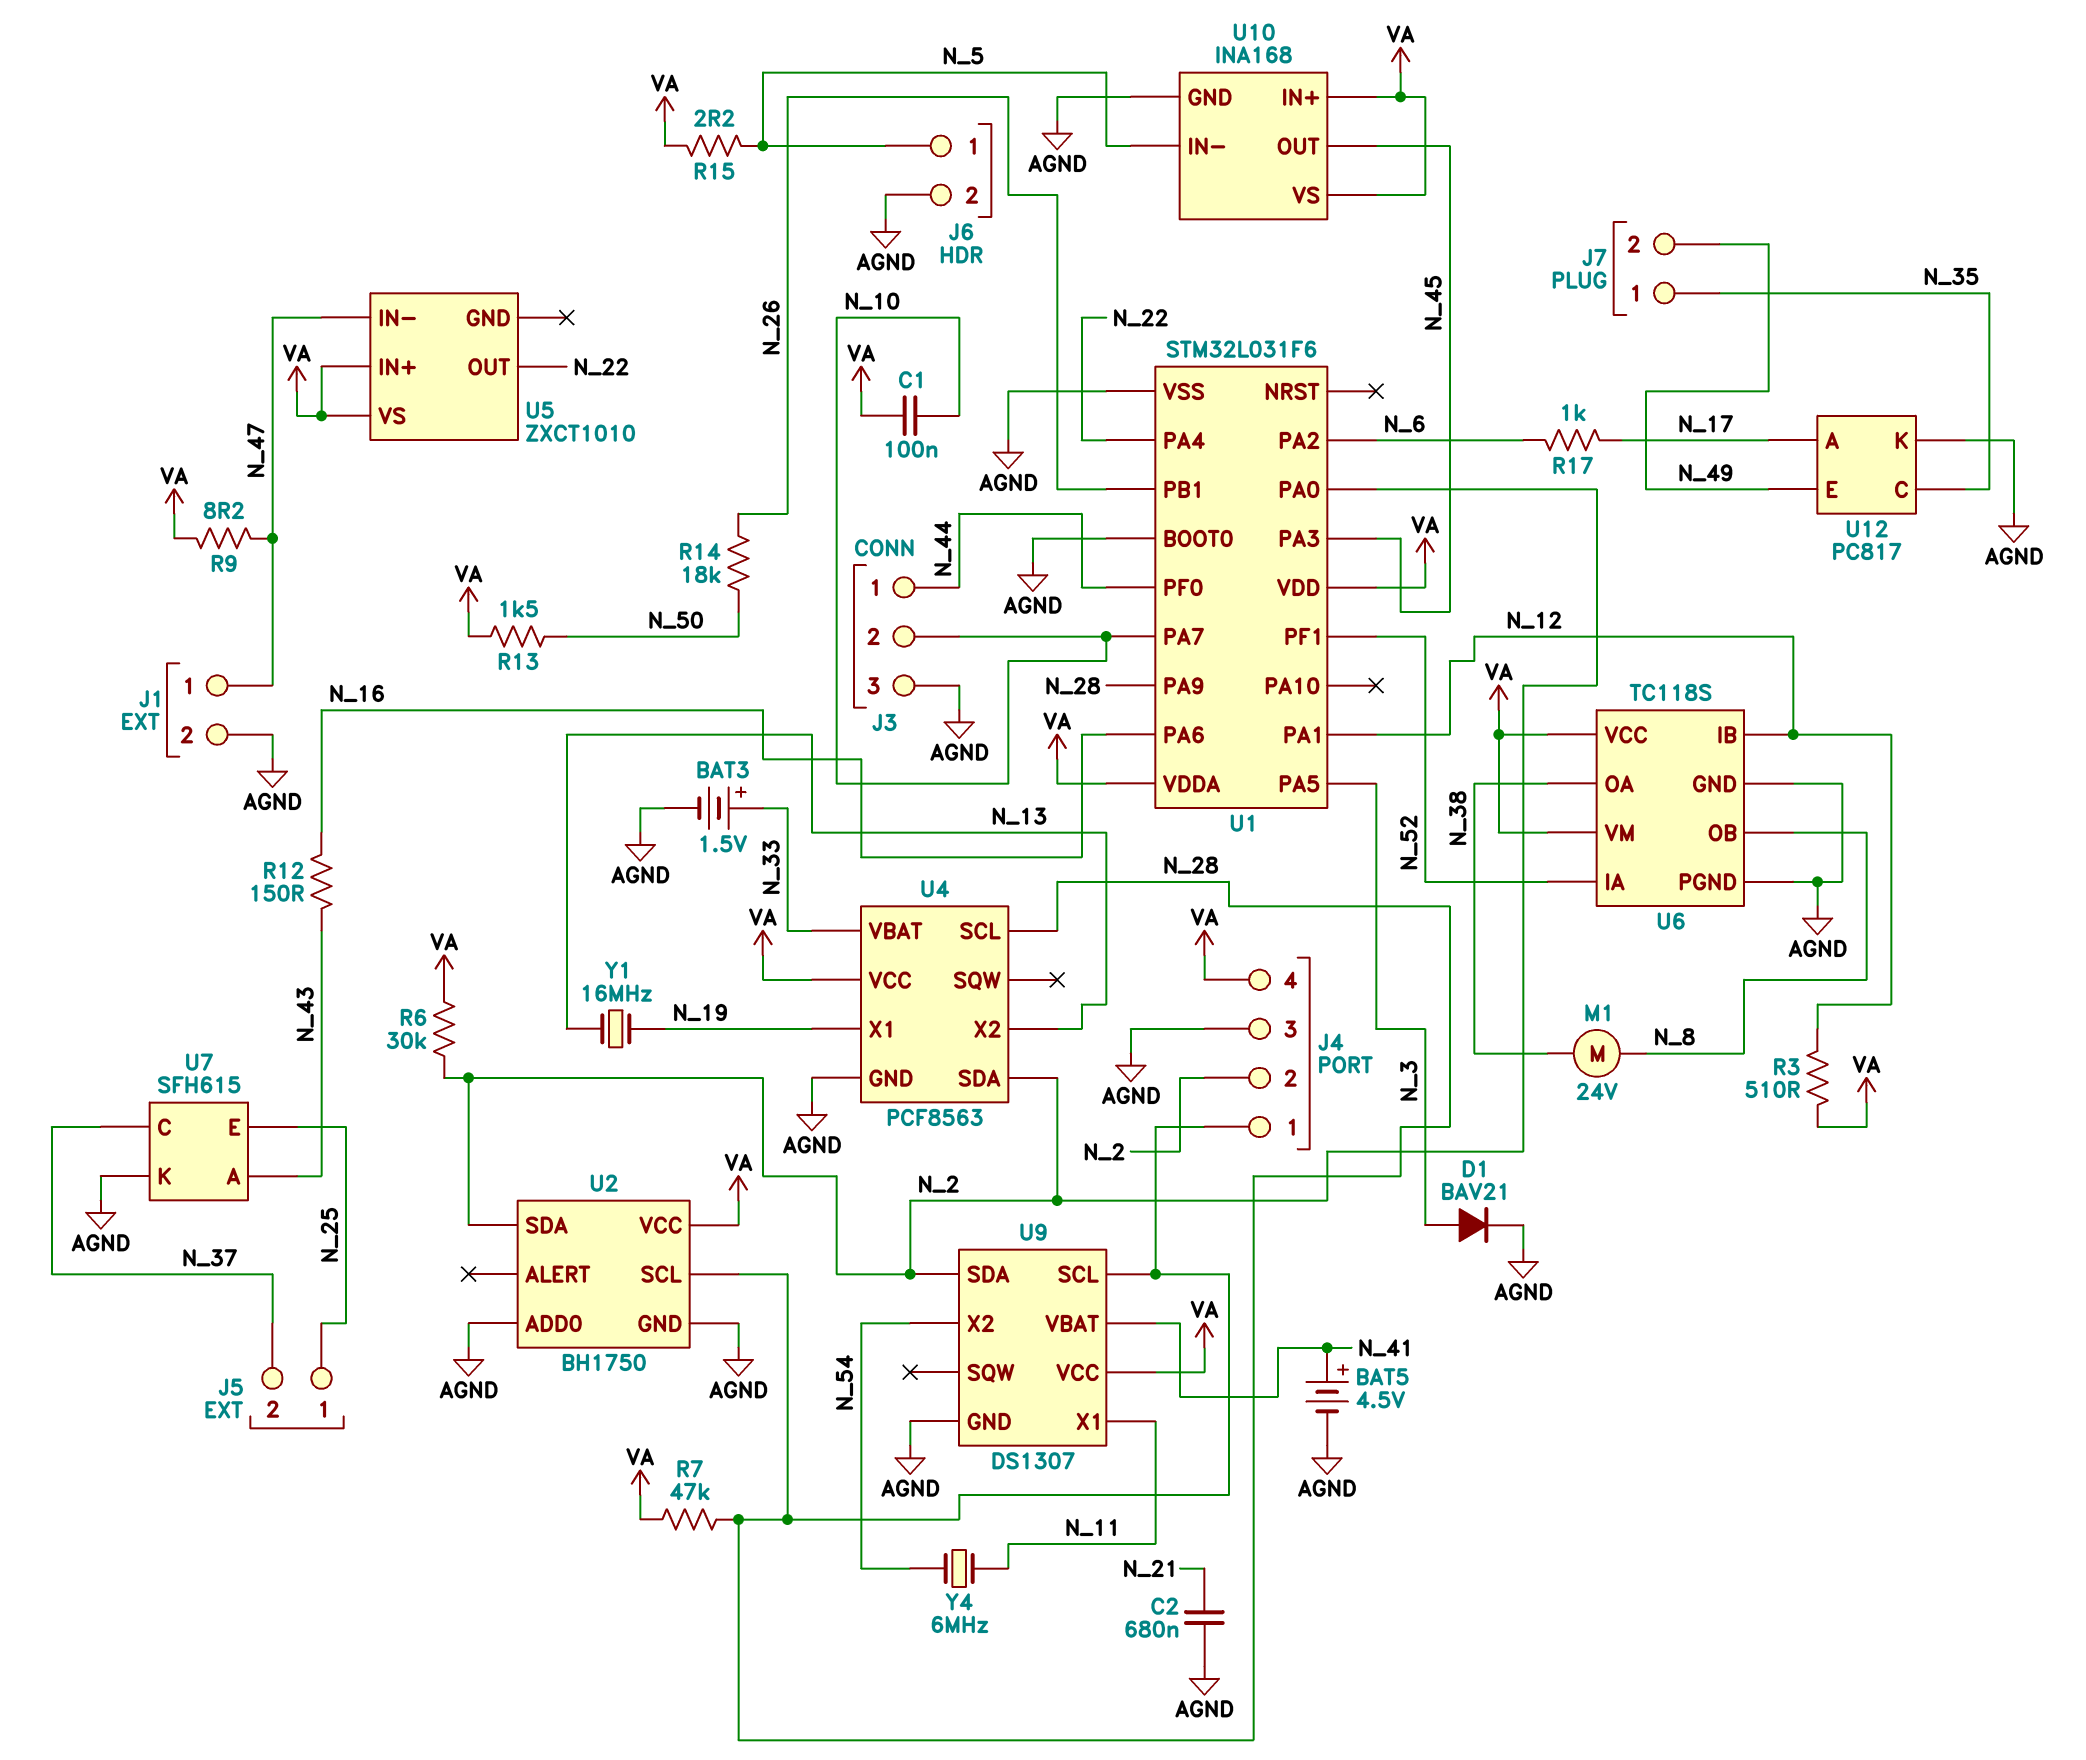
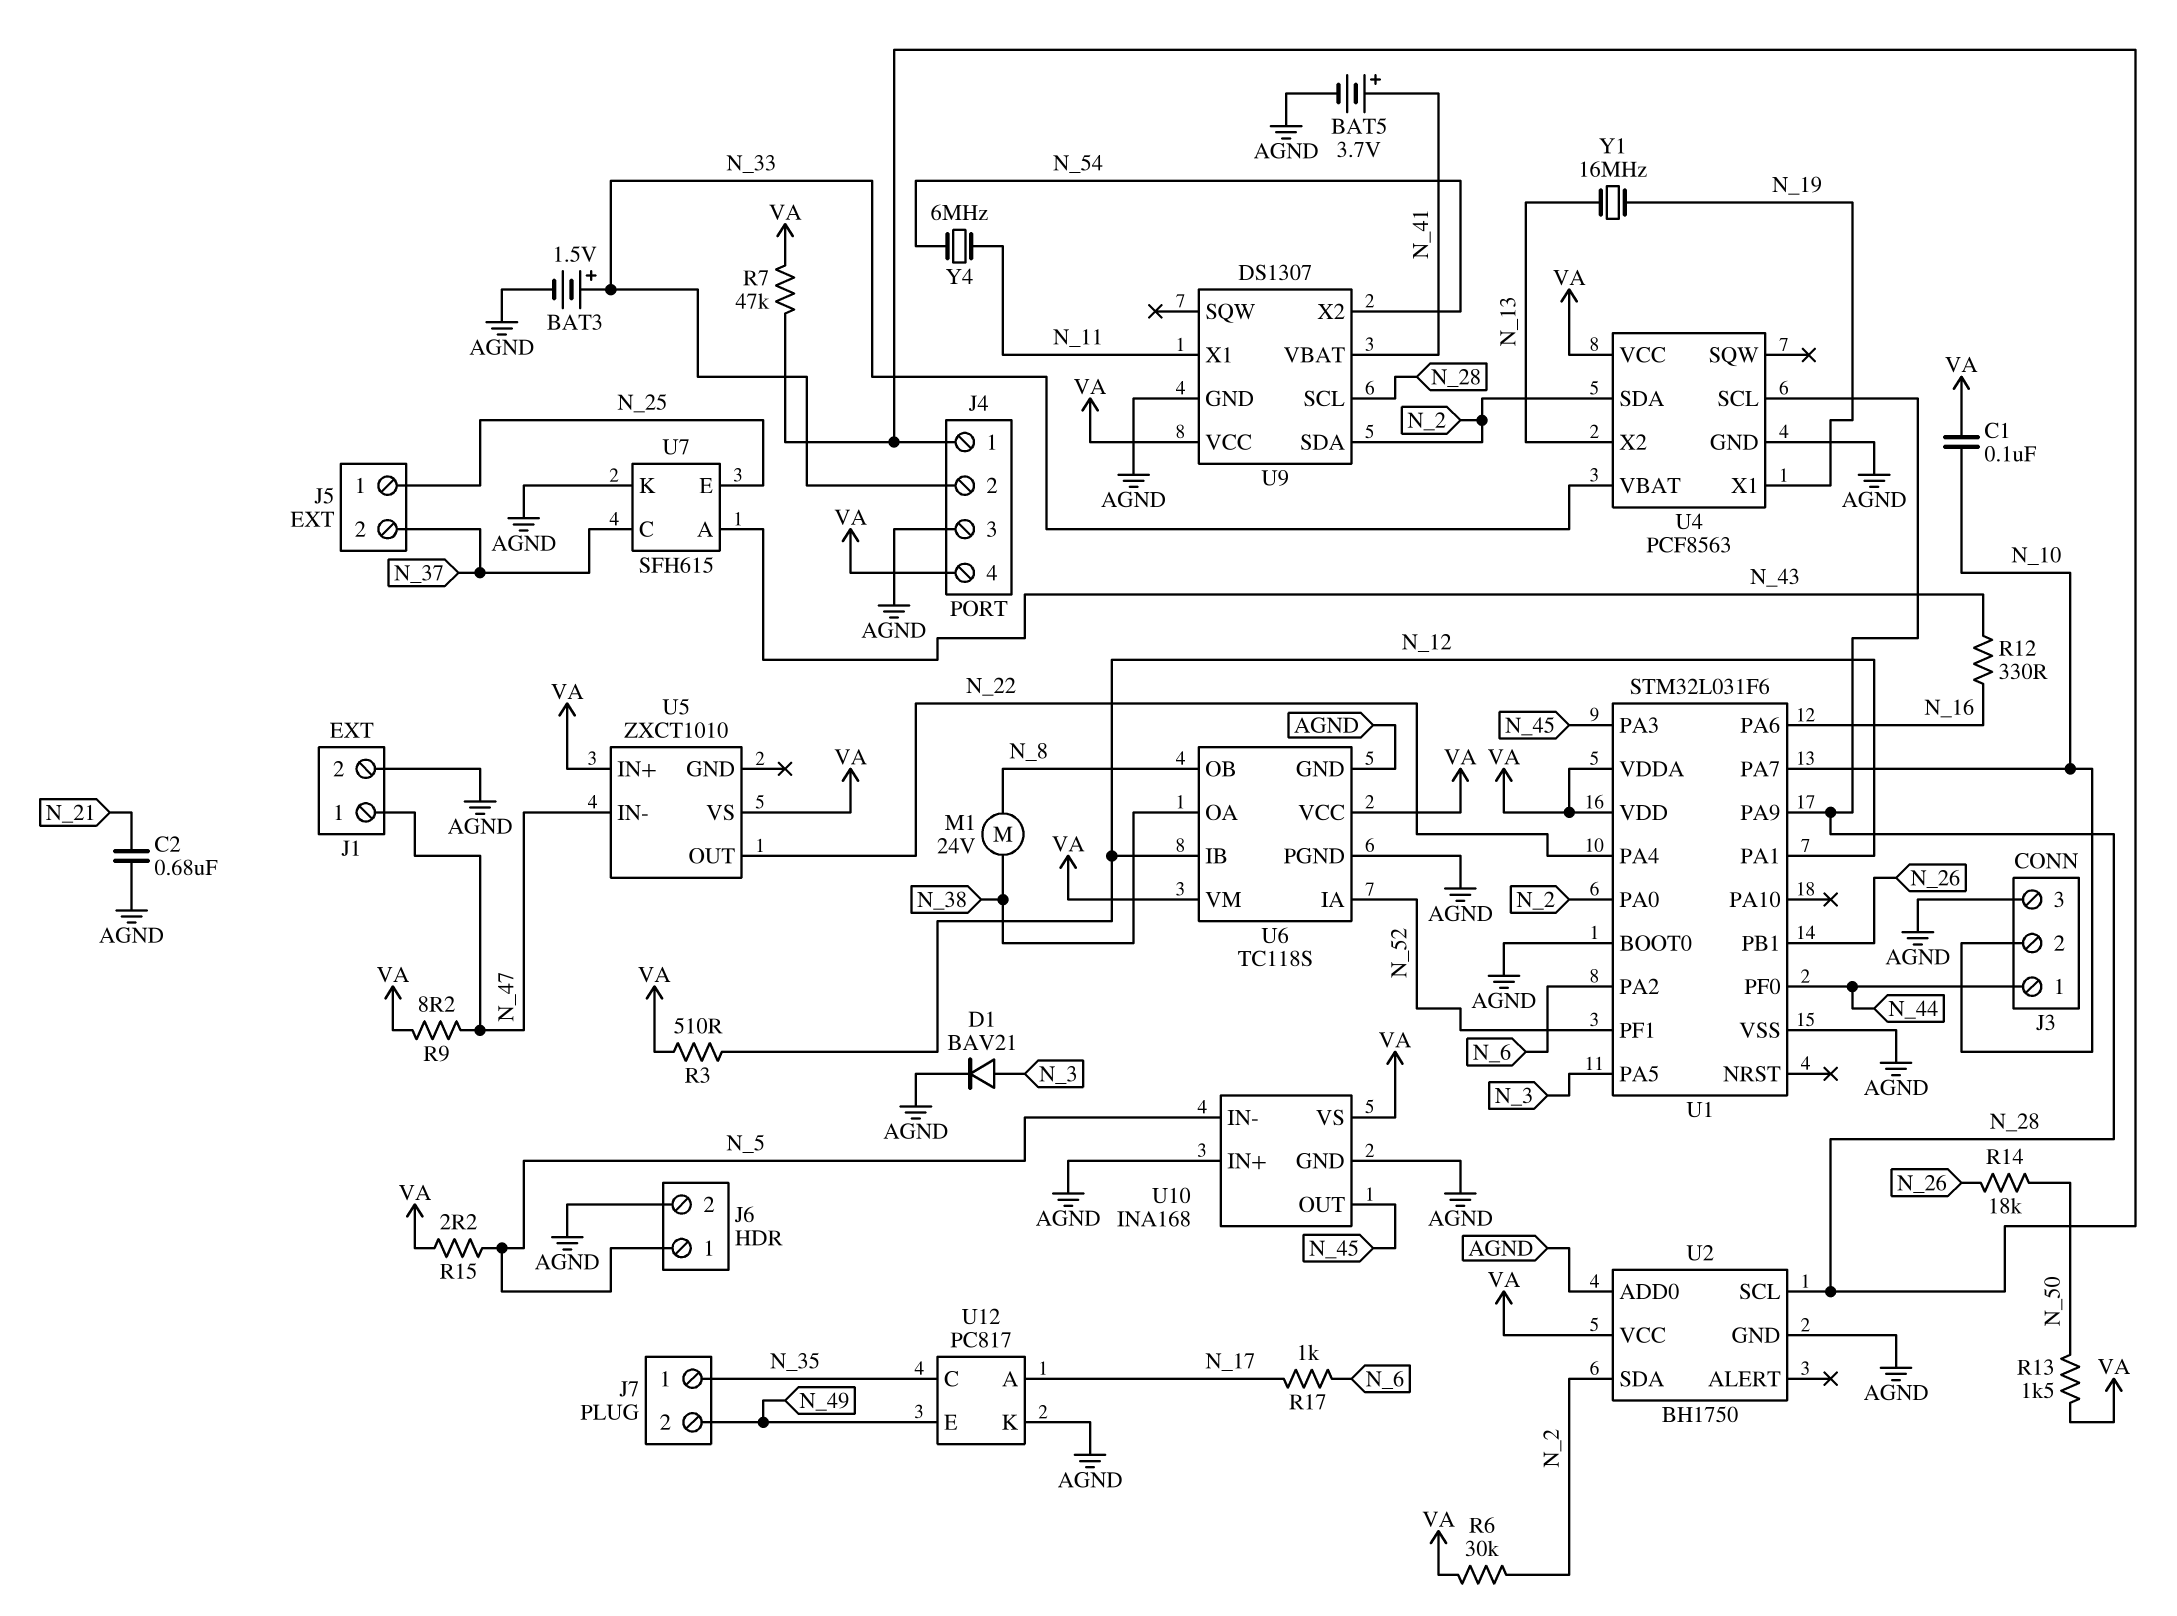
BAT5: 4.5V (plus N_41, minus AGND) -> 3.7V (plus N_41, minus AGND)
J4 pin 2: N_2 -> N_33
R12: 150 (N_16, N_43) -> 330 (N_16, N_43)
U10 pin IN+: VA -> AGND

